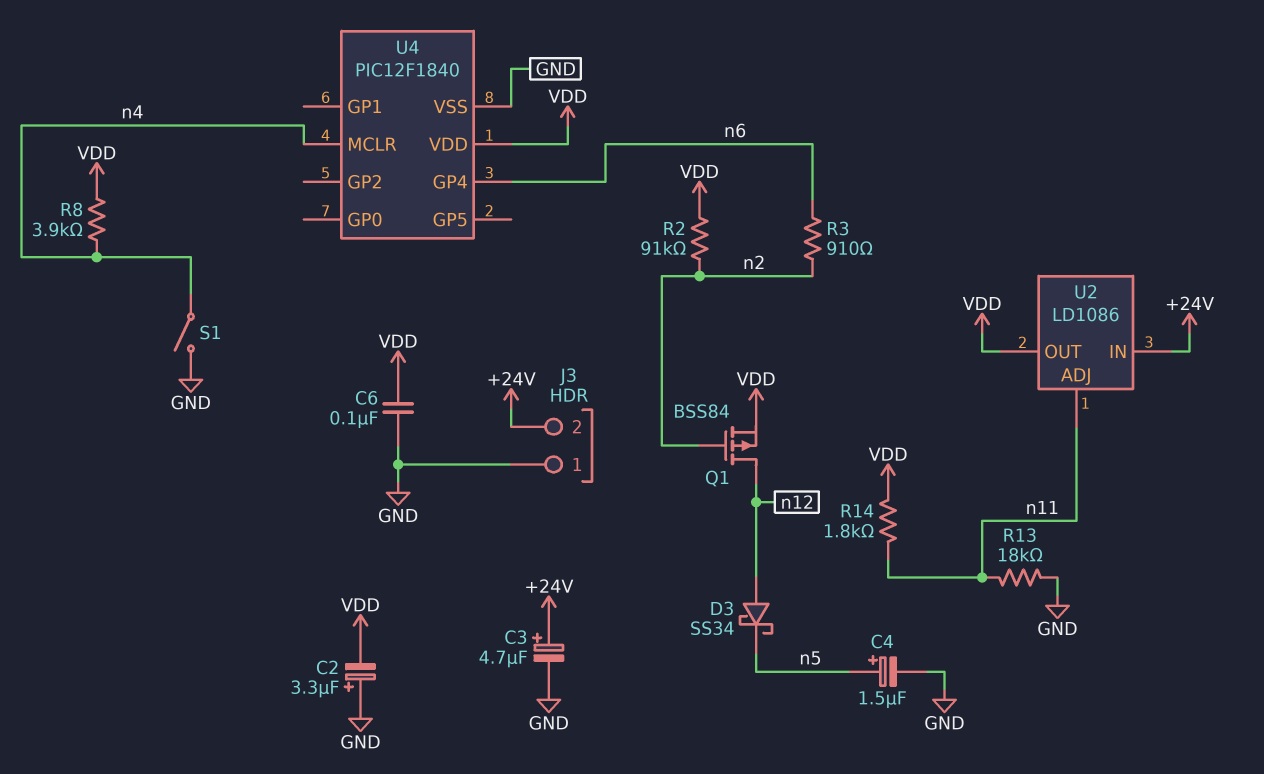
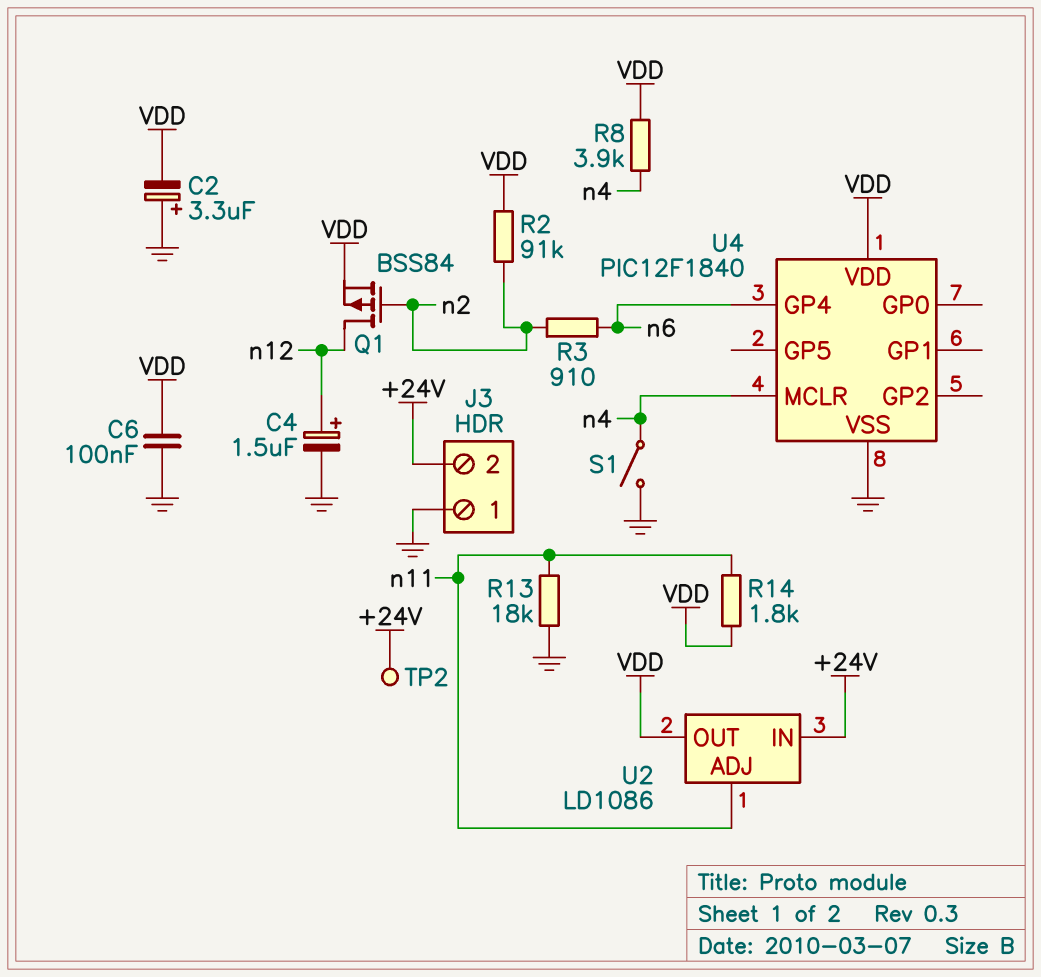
C3: 4.7uF (plus +24V, minus GND) -> none
C4: 1.5uF (plus n5, minus GND) -> 1.5uF (plus n12, minus GND)
D3: schottky SS34 (A n12, K n5) -> none
TP2: none -> test point (+24V)

